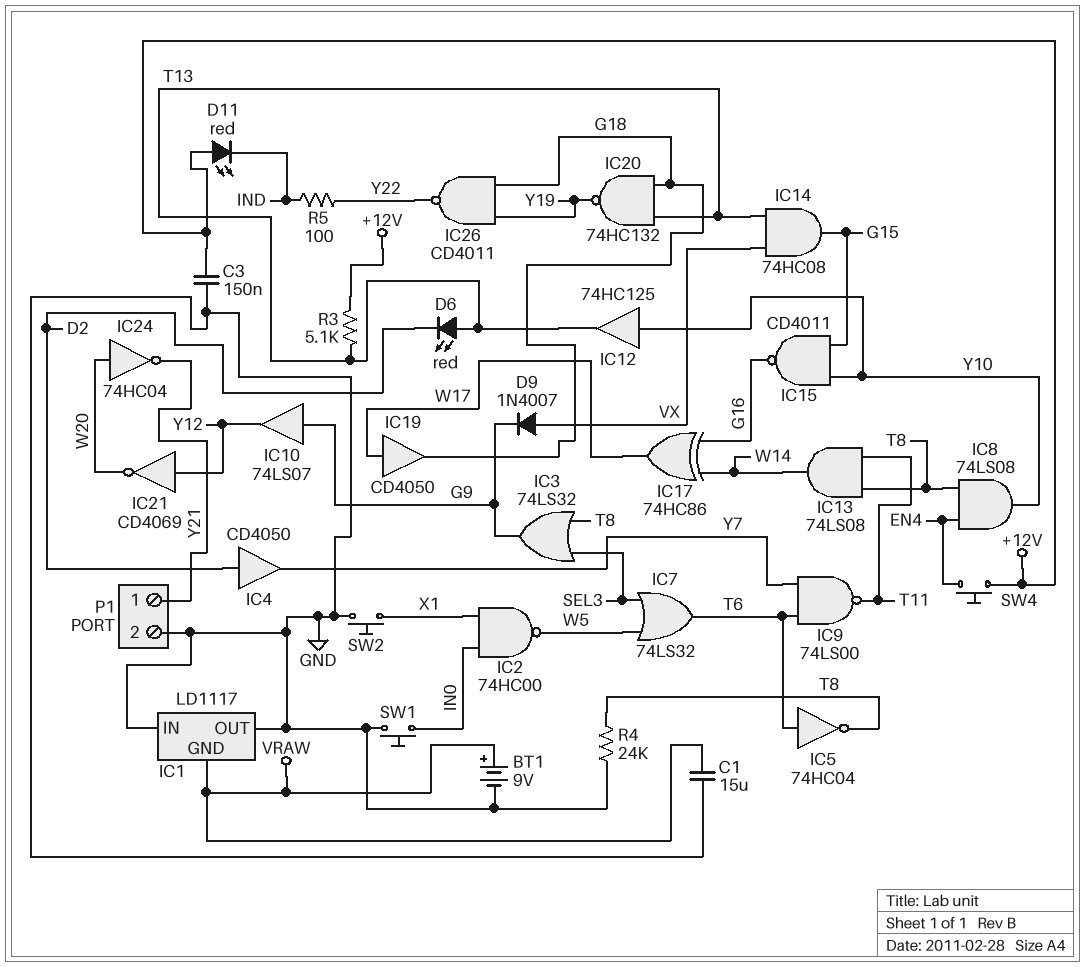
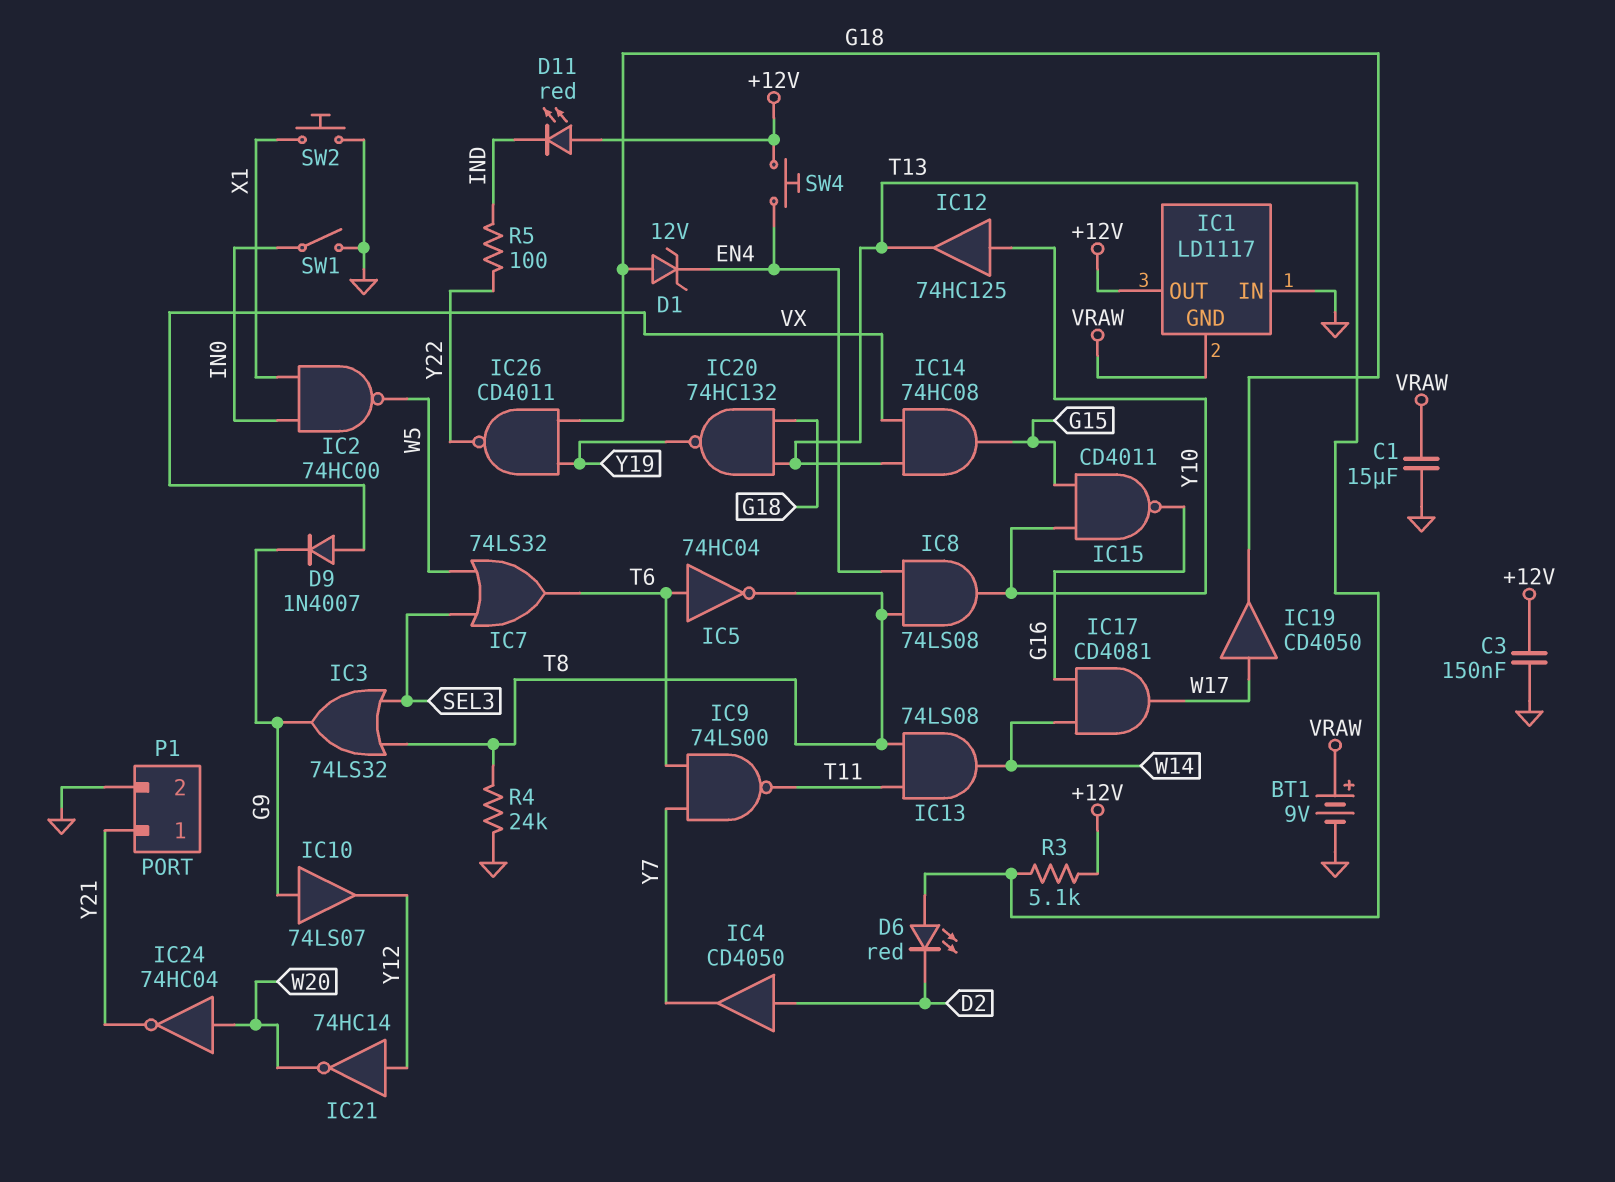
D1: none -> zener 12V (A G18, K EN4)
IC1 pin OUT: GND -> +12V
IC17: XOR 74HC86 (in G16, in W14, out W17) -> AND CD4081 (in G16, in W14, out W17)
IC21: NOT CD4069 (in Y12, out W20) -> NOT 74HC14 (in Y12, out W20)
SW1: button (GND, IN0) -> switch (GND, IN0)

